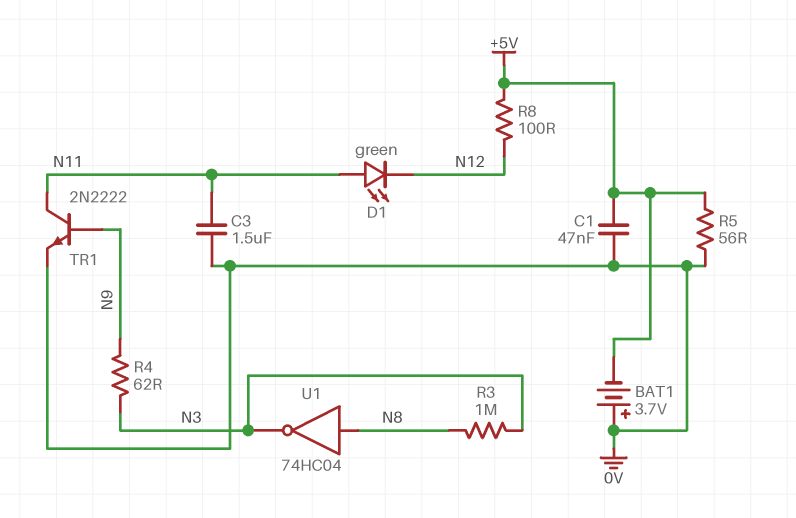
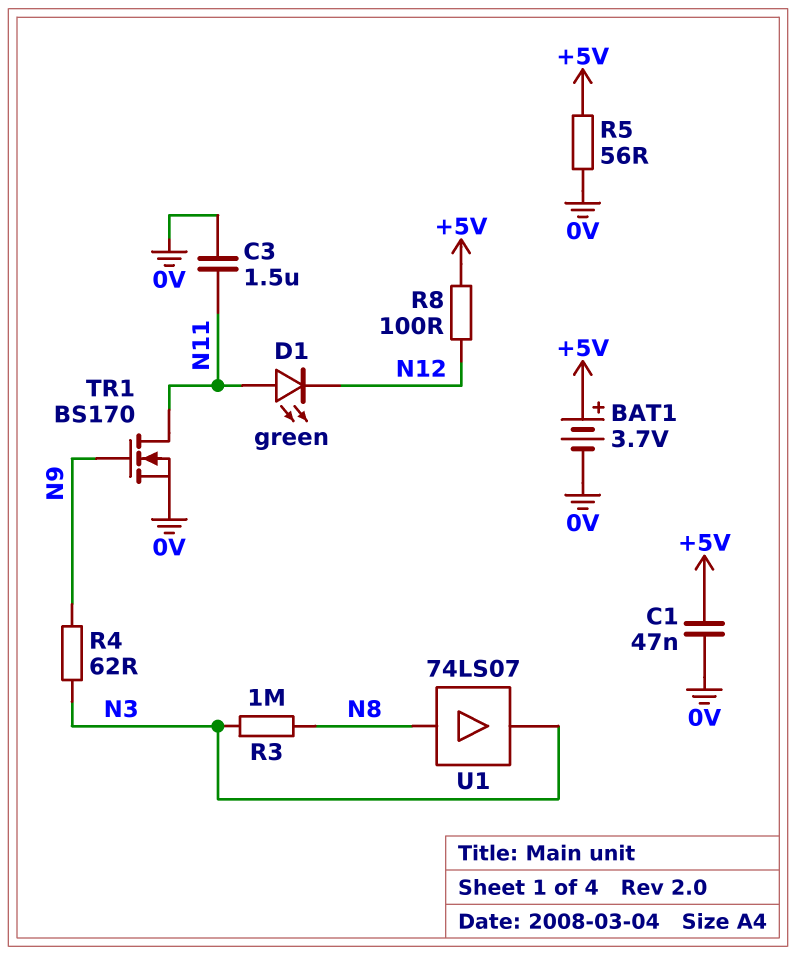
BAT1: 3.7V (plus 0V, minus +5V) -> 3.7V (plus +5V, minus 0V)
TR1: NPN 2N2222 (B N9, C N11, E 0V) -> NMOS BS170 (G N9, D N11, S 0V)
U1: NOT 74HC04 (in N8, out N3) -> buffer 74LS07 (in N8, out N3)

